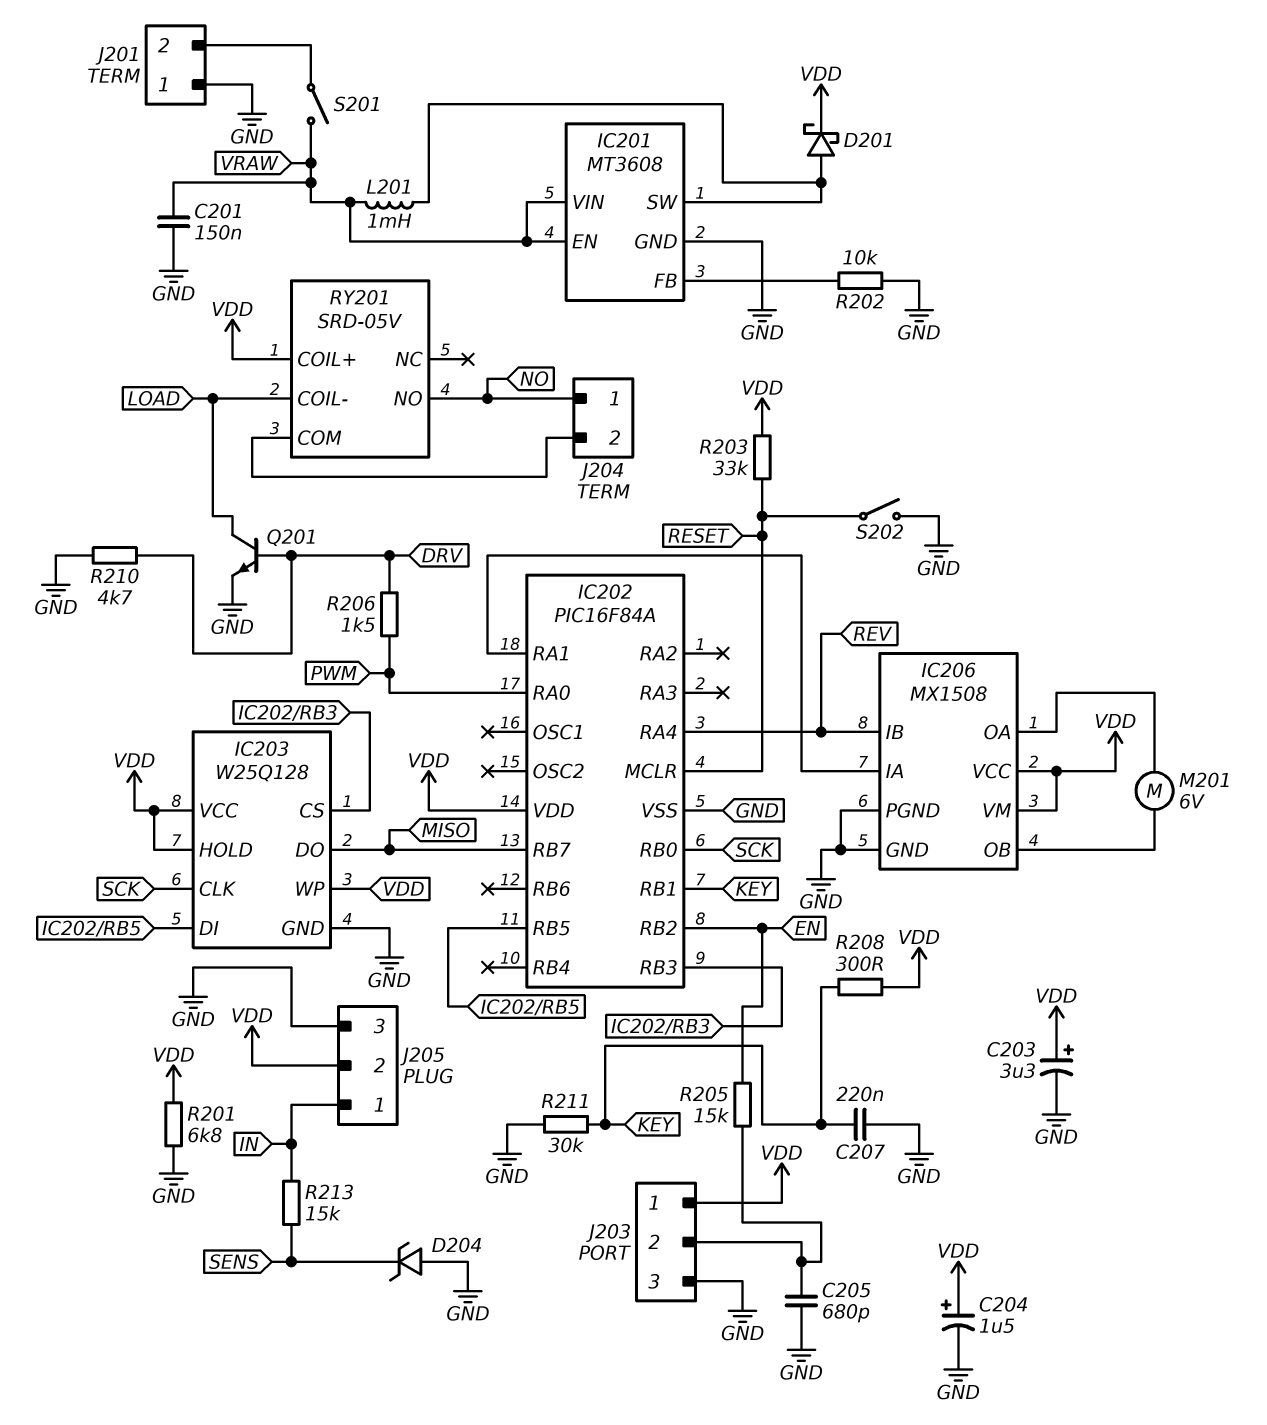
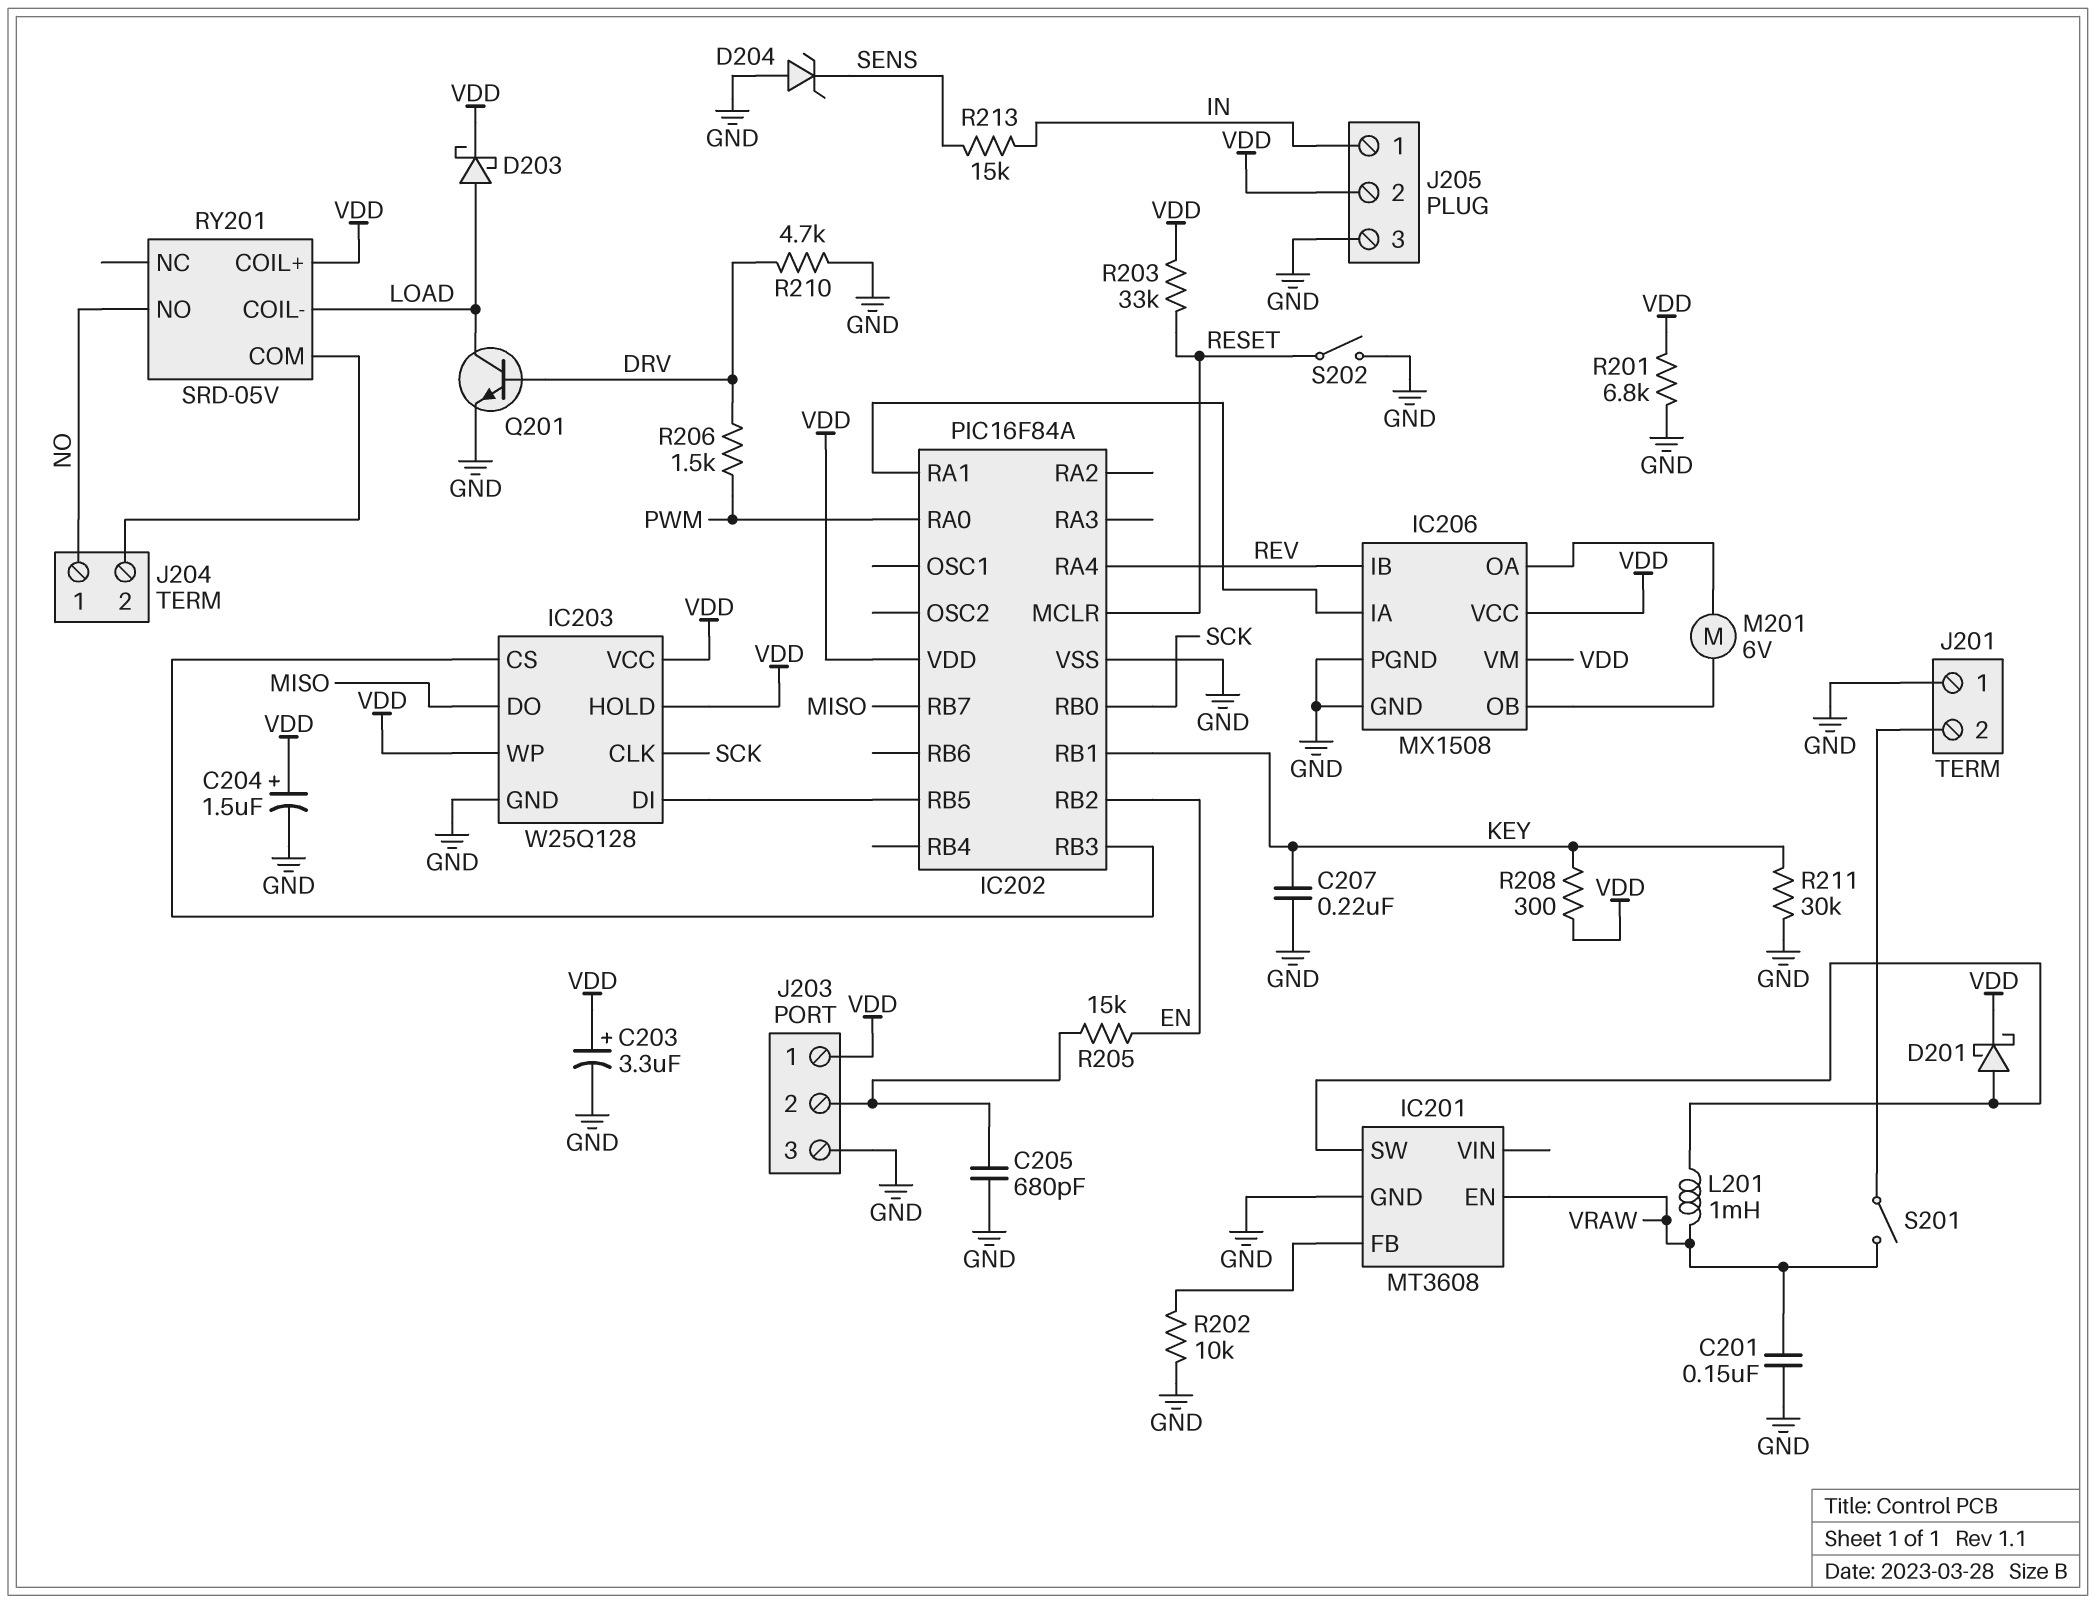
D203: none -> schottky (A LOAD, K VDD)
IC201 pin VIN: VRAW -> none

